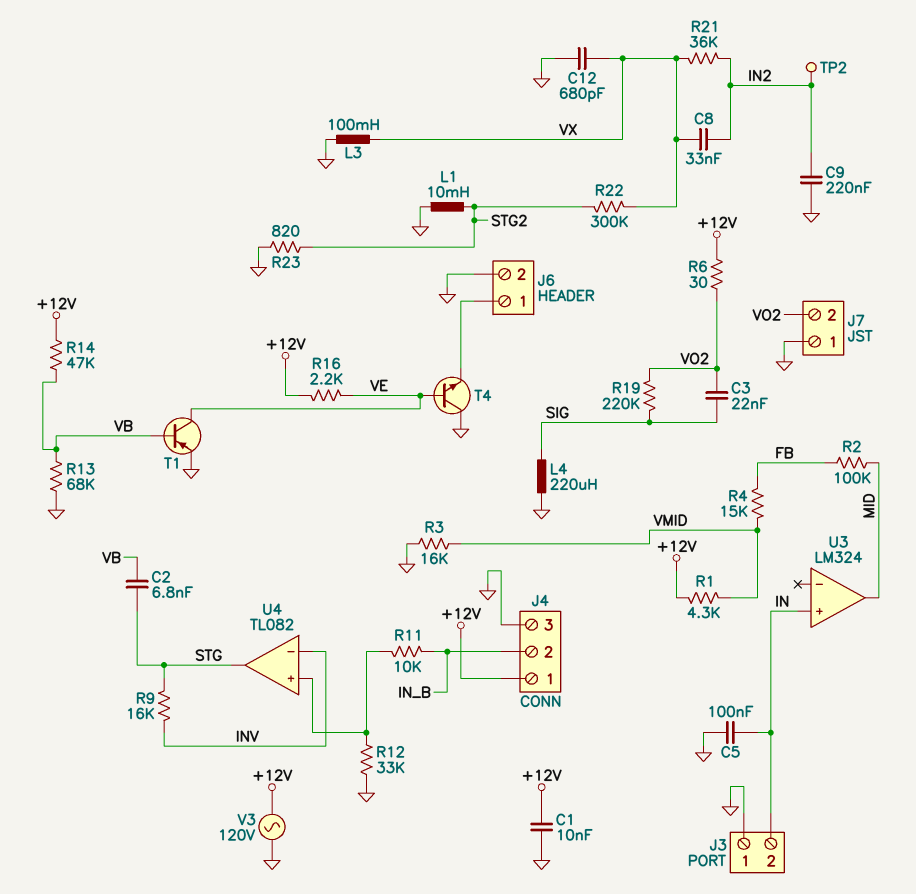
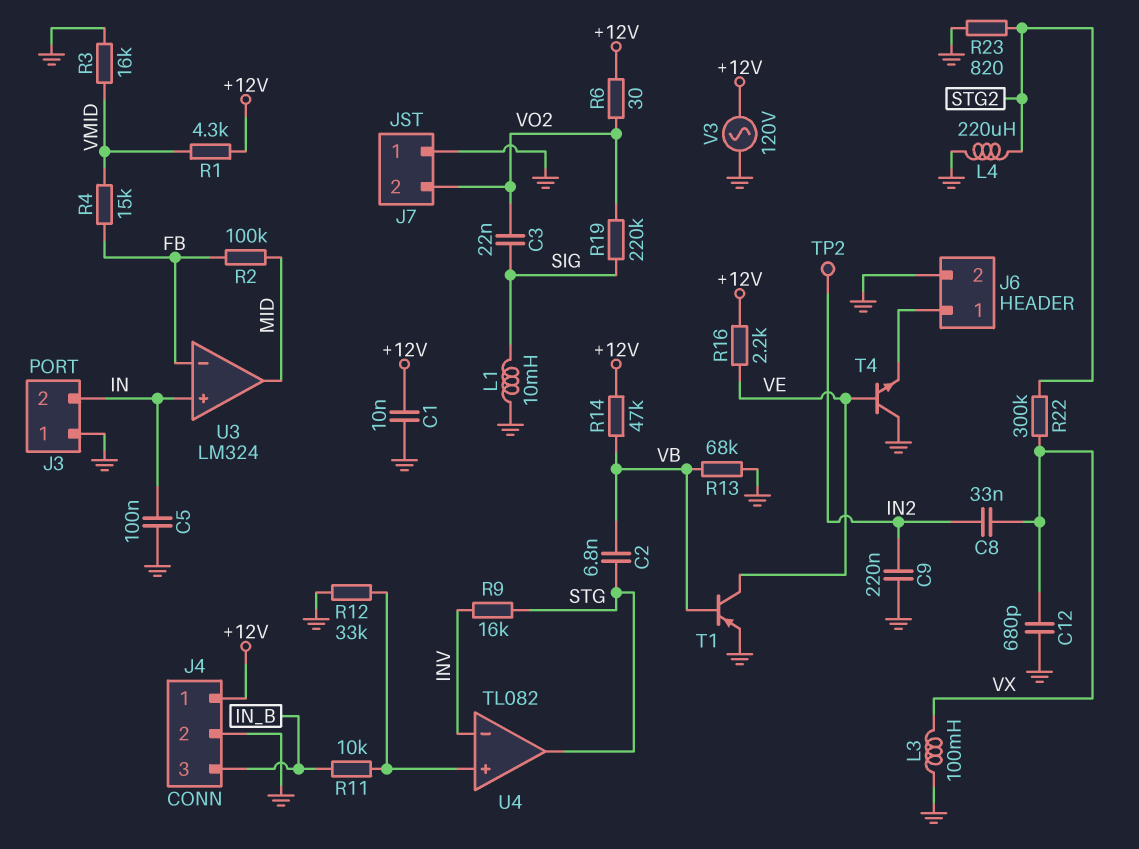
J4 pin 2: IN_B -> GND
J4 pin 3: GND -> IN_B
L1: 10mH (GND, STG2) -> 10mH (GND, SIG)
L4: 220uH (GND, SIG) -> 220uH (GND, STG2)
R21: 36k (IN2, VX) -> none
U3 pin in-: none -> FB

